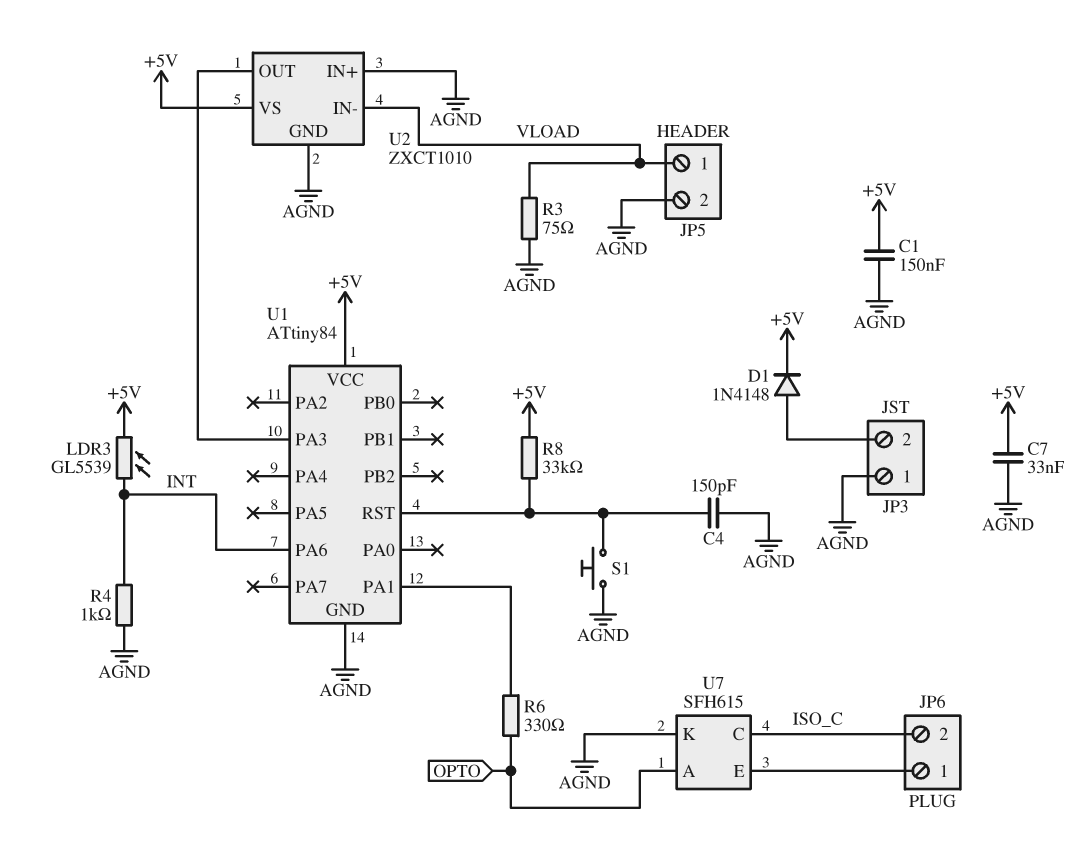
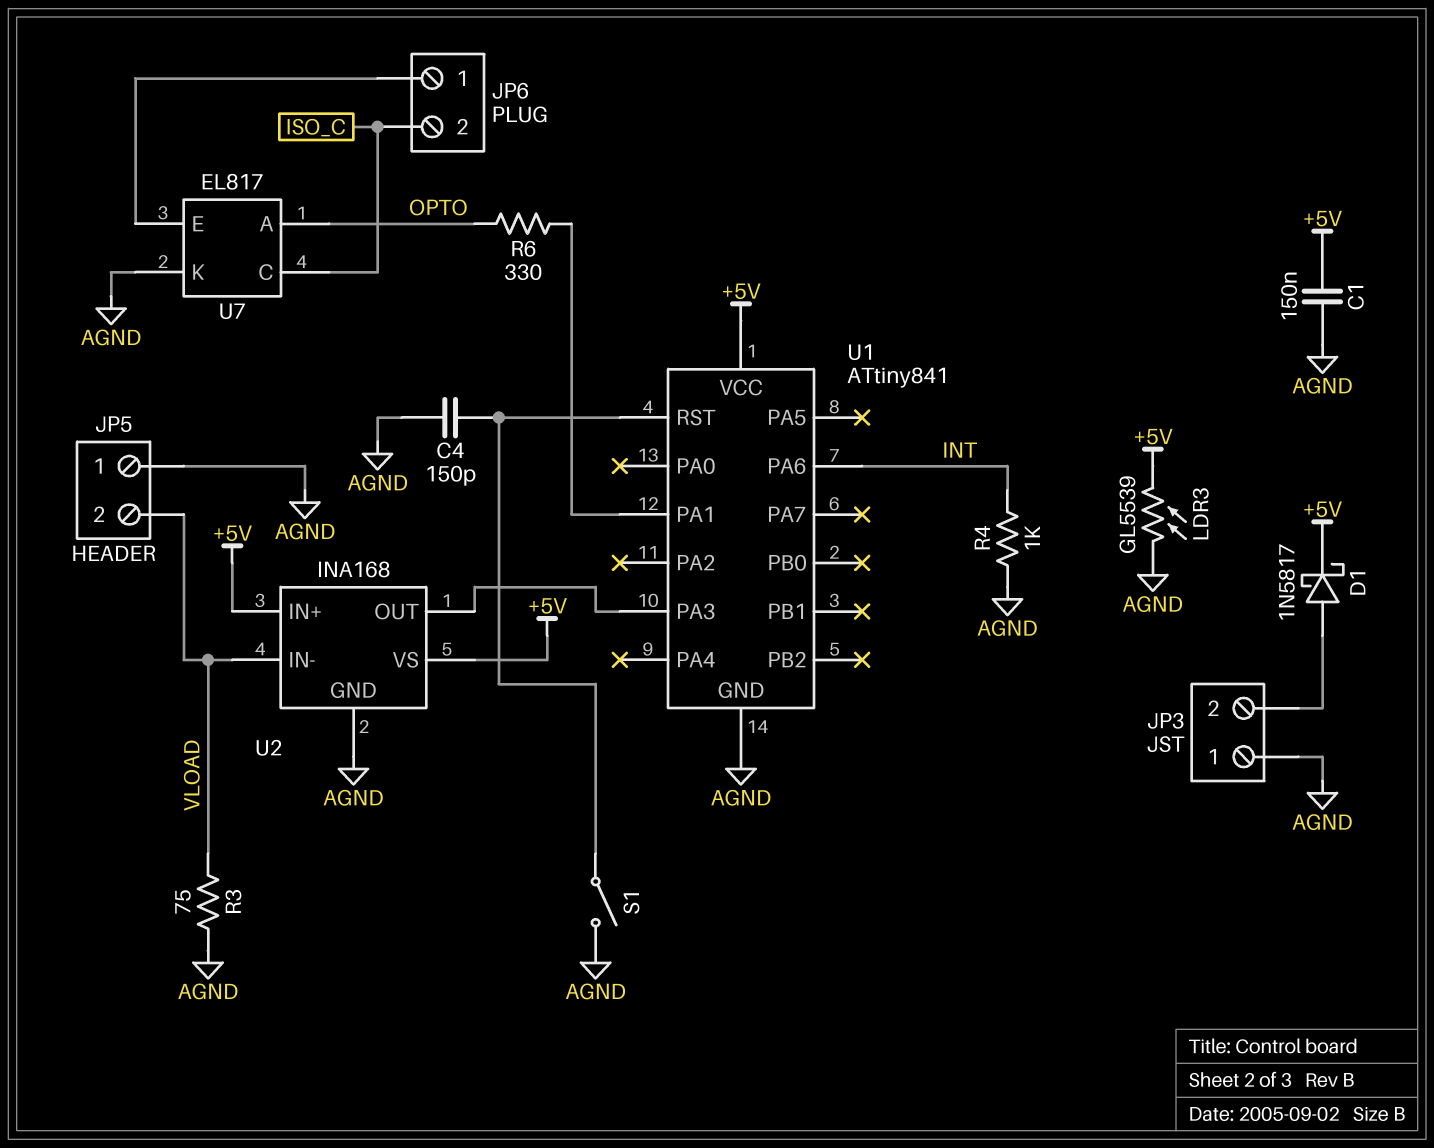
C7: 33nF (+5V, AGND) -> none
D1: diode 1N4148 (A JP3/2, K +5V) -> schottky 1N5817 (A JP3/2, K +5V)
JP5 pin 1: VLOAD -> AGND
JP5 pin 2: AGND -> VLOAD
LDR3: GL5539 (+5V, INT) -> GL5539 (+5V, AGND)
R8: 33k (+5V, U1/RST) -> none
S1: button (AGND, U1/RST) -> switch (AGND, U1/RST)
U1: ATtiny84 -> ATtiny841
U2: ZXCT1010 -> INA168
U2 pin IN+: AGND -> +5V
U7: SFH615 -> EL817

